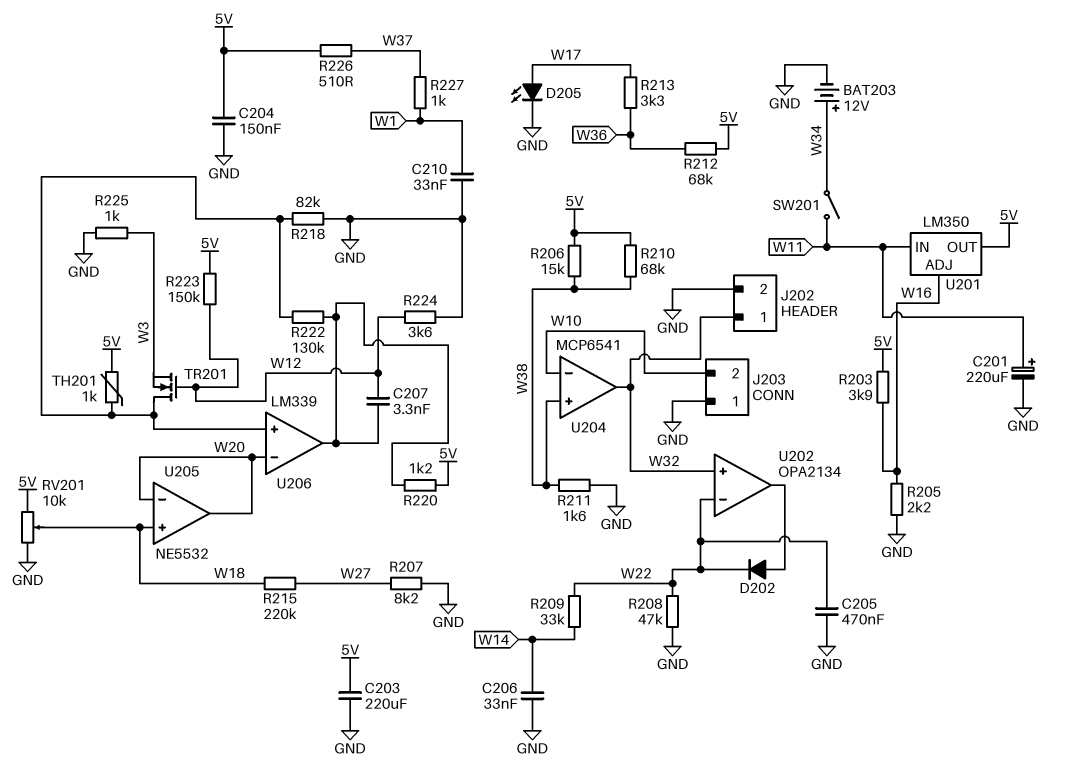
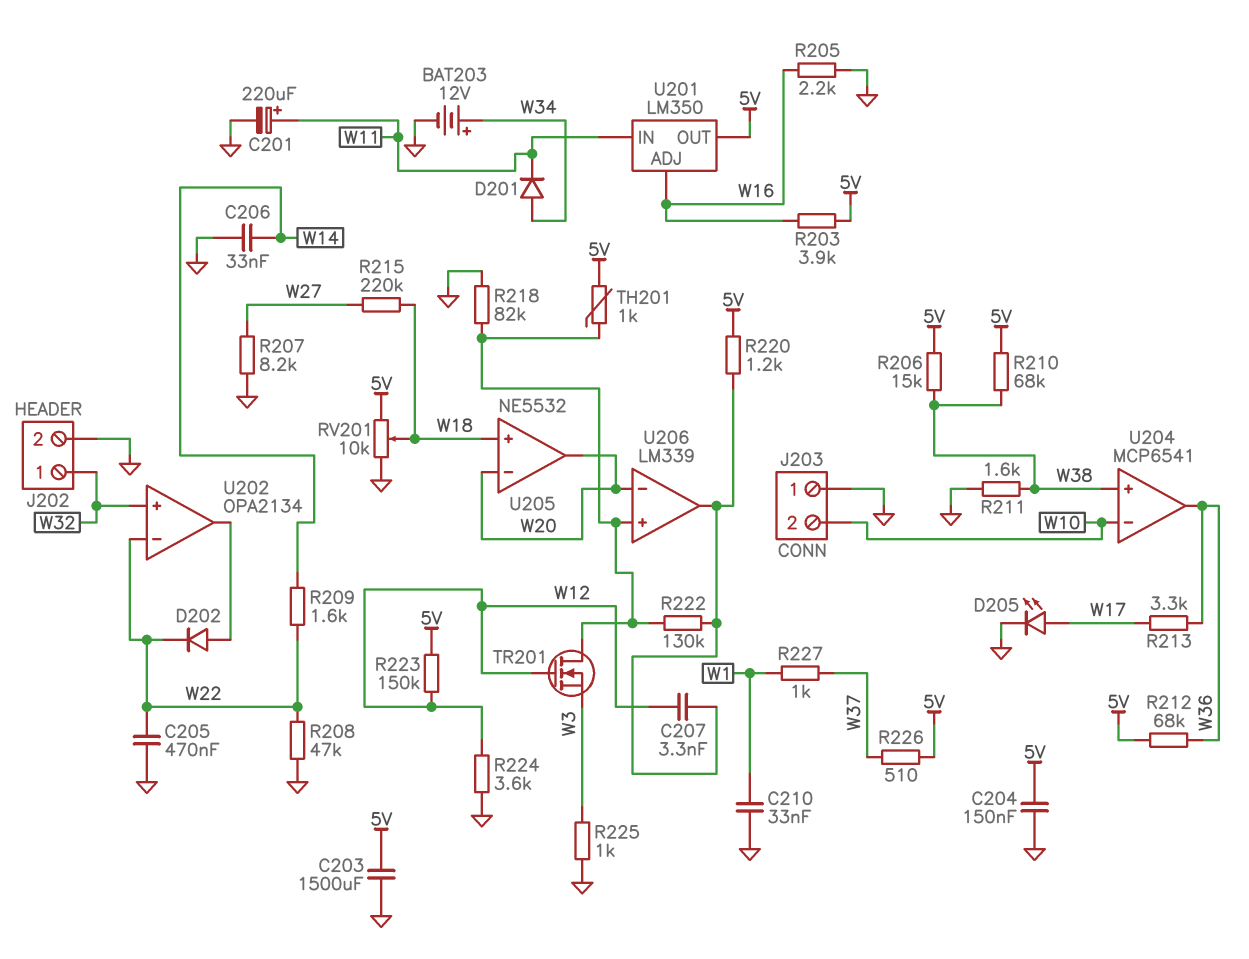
C203: 220uF (5V, GND) -> 1500uF (5V, GND)
D201: none -> diode (A W34, K W11)
R209: 33k (W14, W22) -> 1.6k (W14, W22)
SW201: switch (W11, W34) -> none
U204 pin out: W32 -> W36

